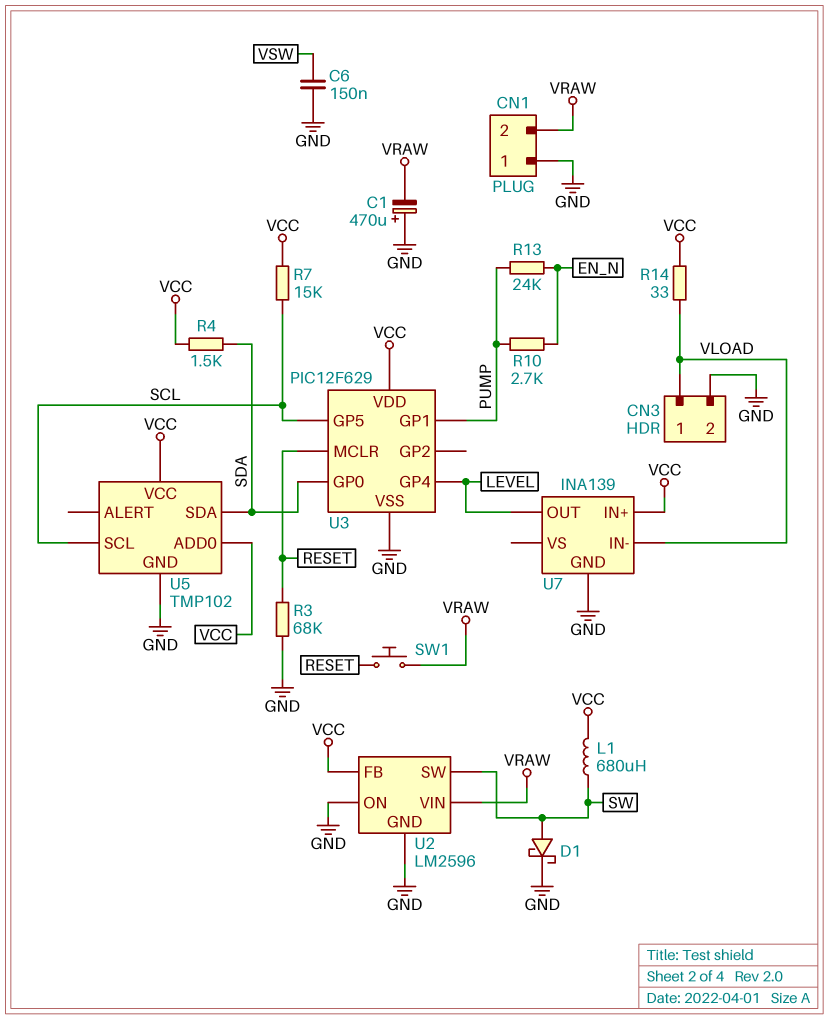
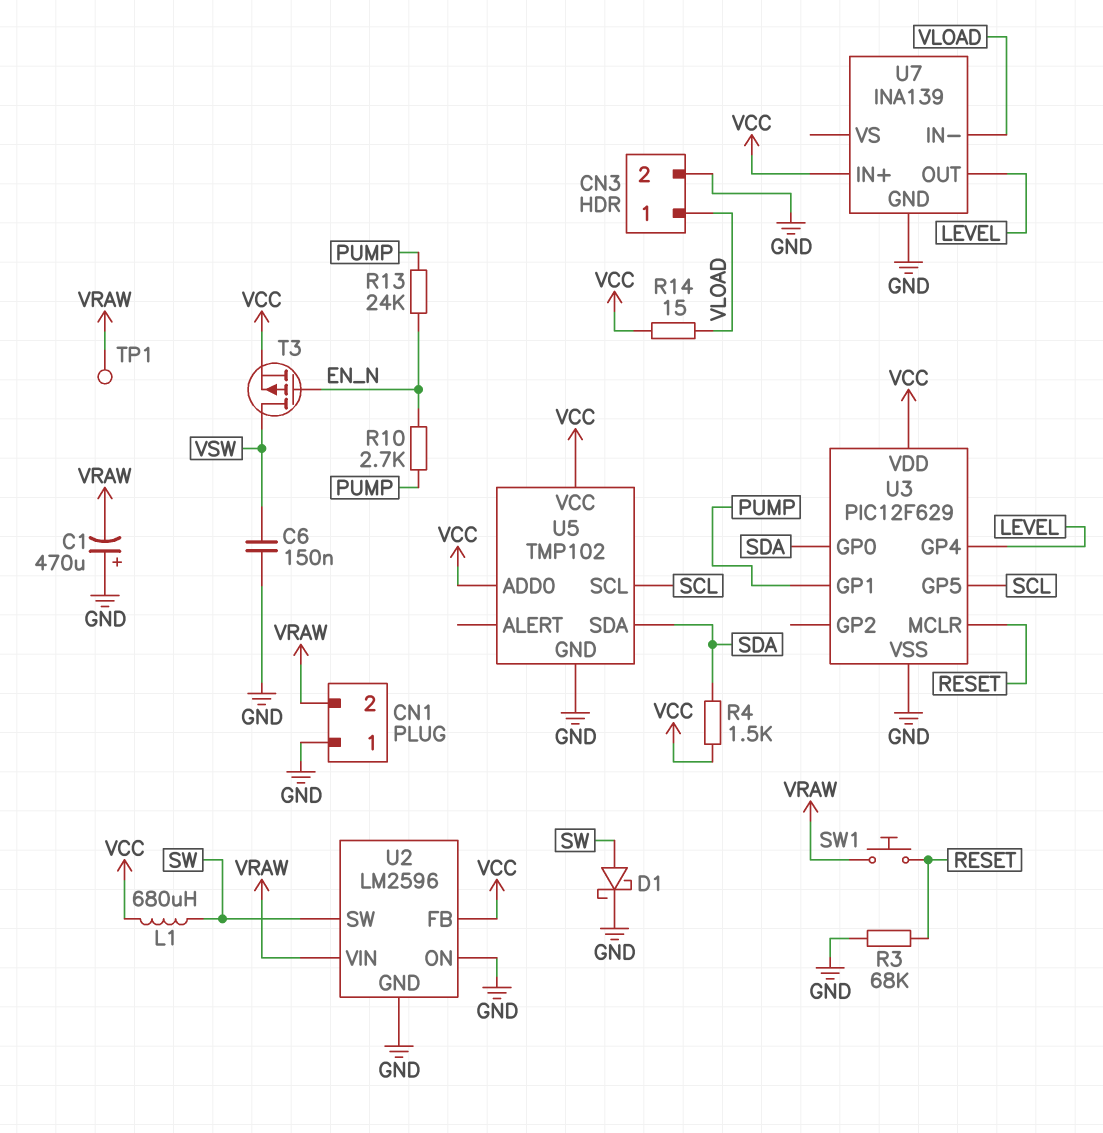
R7: 15k (SCL, VCC) -> none
R14: 33 (VCC, VLOAD) -> 15 (VCC, VLOAD)
T3: none -> PMOS (G EN_N, D VSW, S VCC)
TP1: none -> test point (VRAW)

